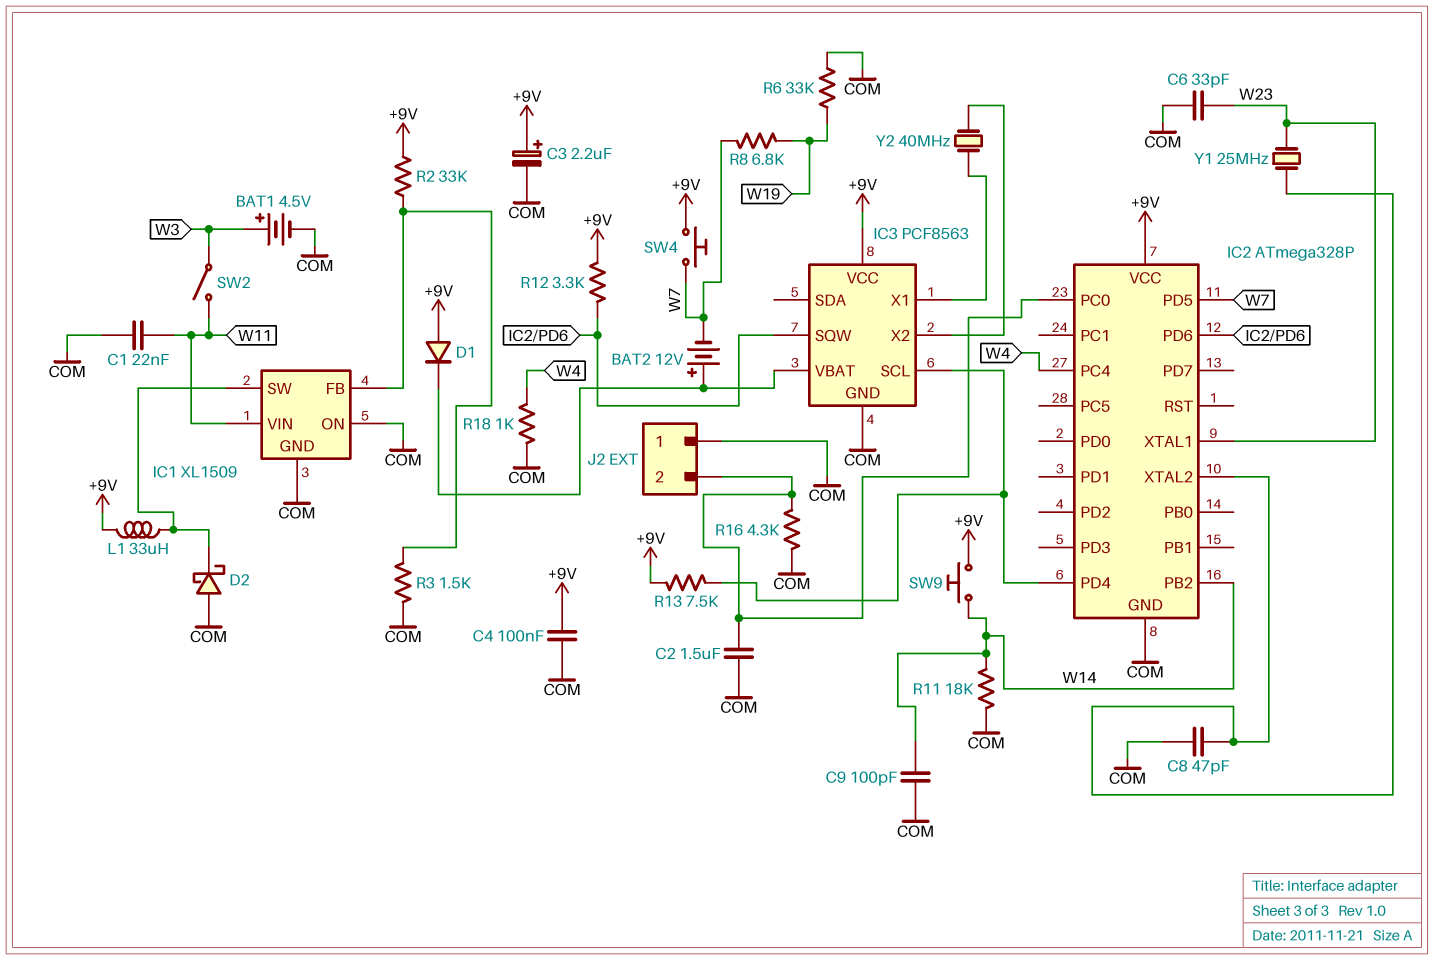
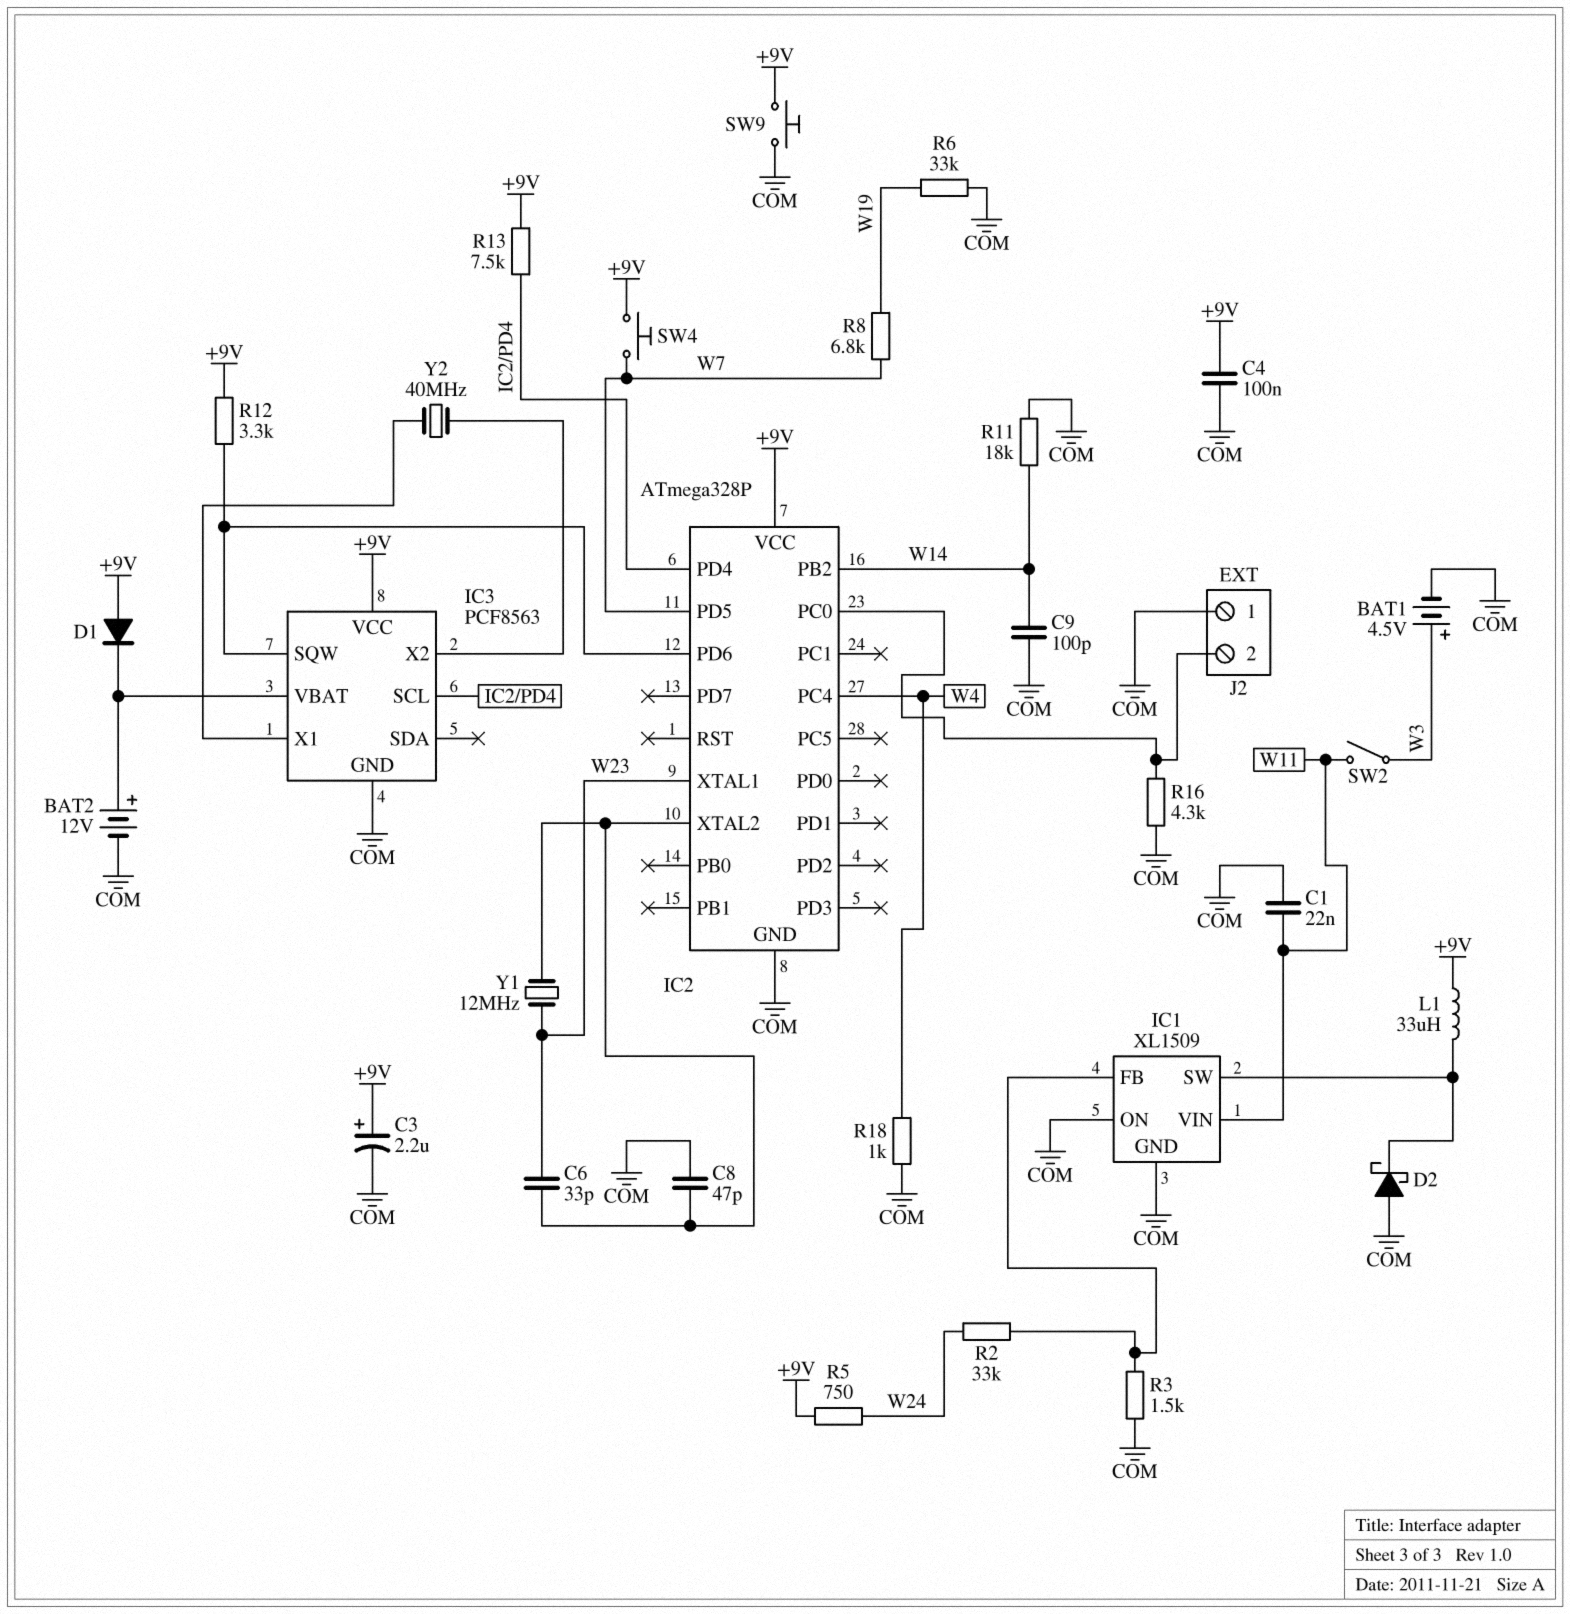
BAT2: 12V (plus IC3/VBAT, minus W7) -> 12V (plus IC3/VBAT, minus COM)
C2: 1.5uF (COM, IC2/PC0) -> none
C6: 33pF (COM, W23) -> 33pF (IC2/XTAL2, W23)
R2: 33k (+9V, IC1/FB) -> 33k (IC1/FB, W24)
R5: none -> 750 (+9V, W24)
SW9: button (+9V, W14) -> button (+9V, COM)
Y1: 25MHz (IC2/XTAL2, W23) -> 12MHz (IC2/XTAL2, W23)

